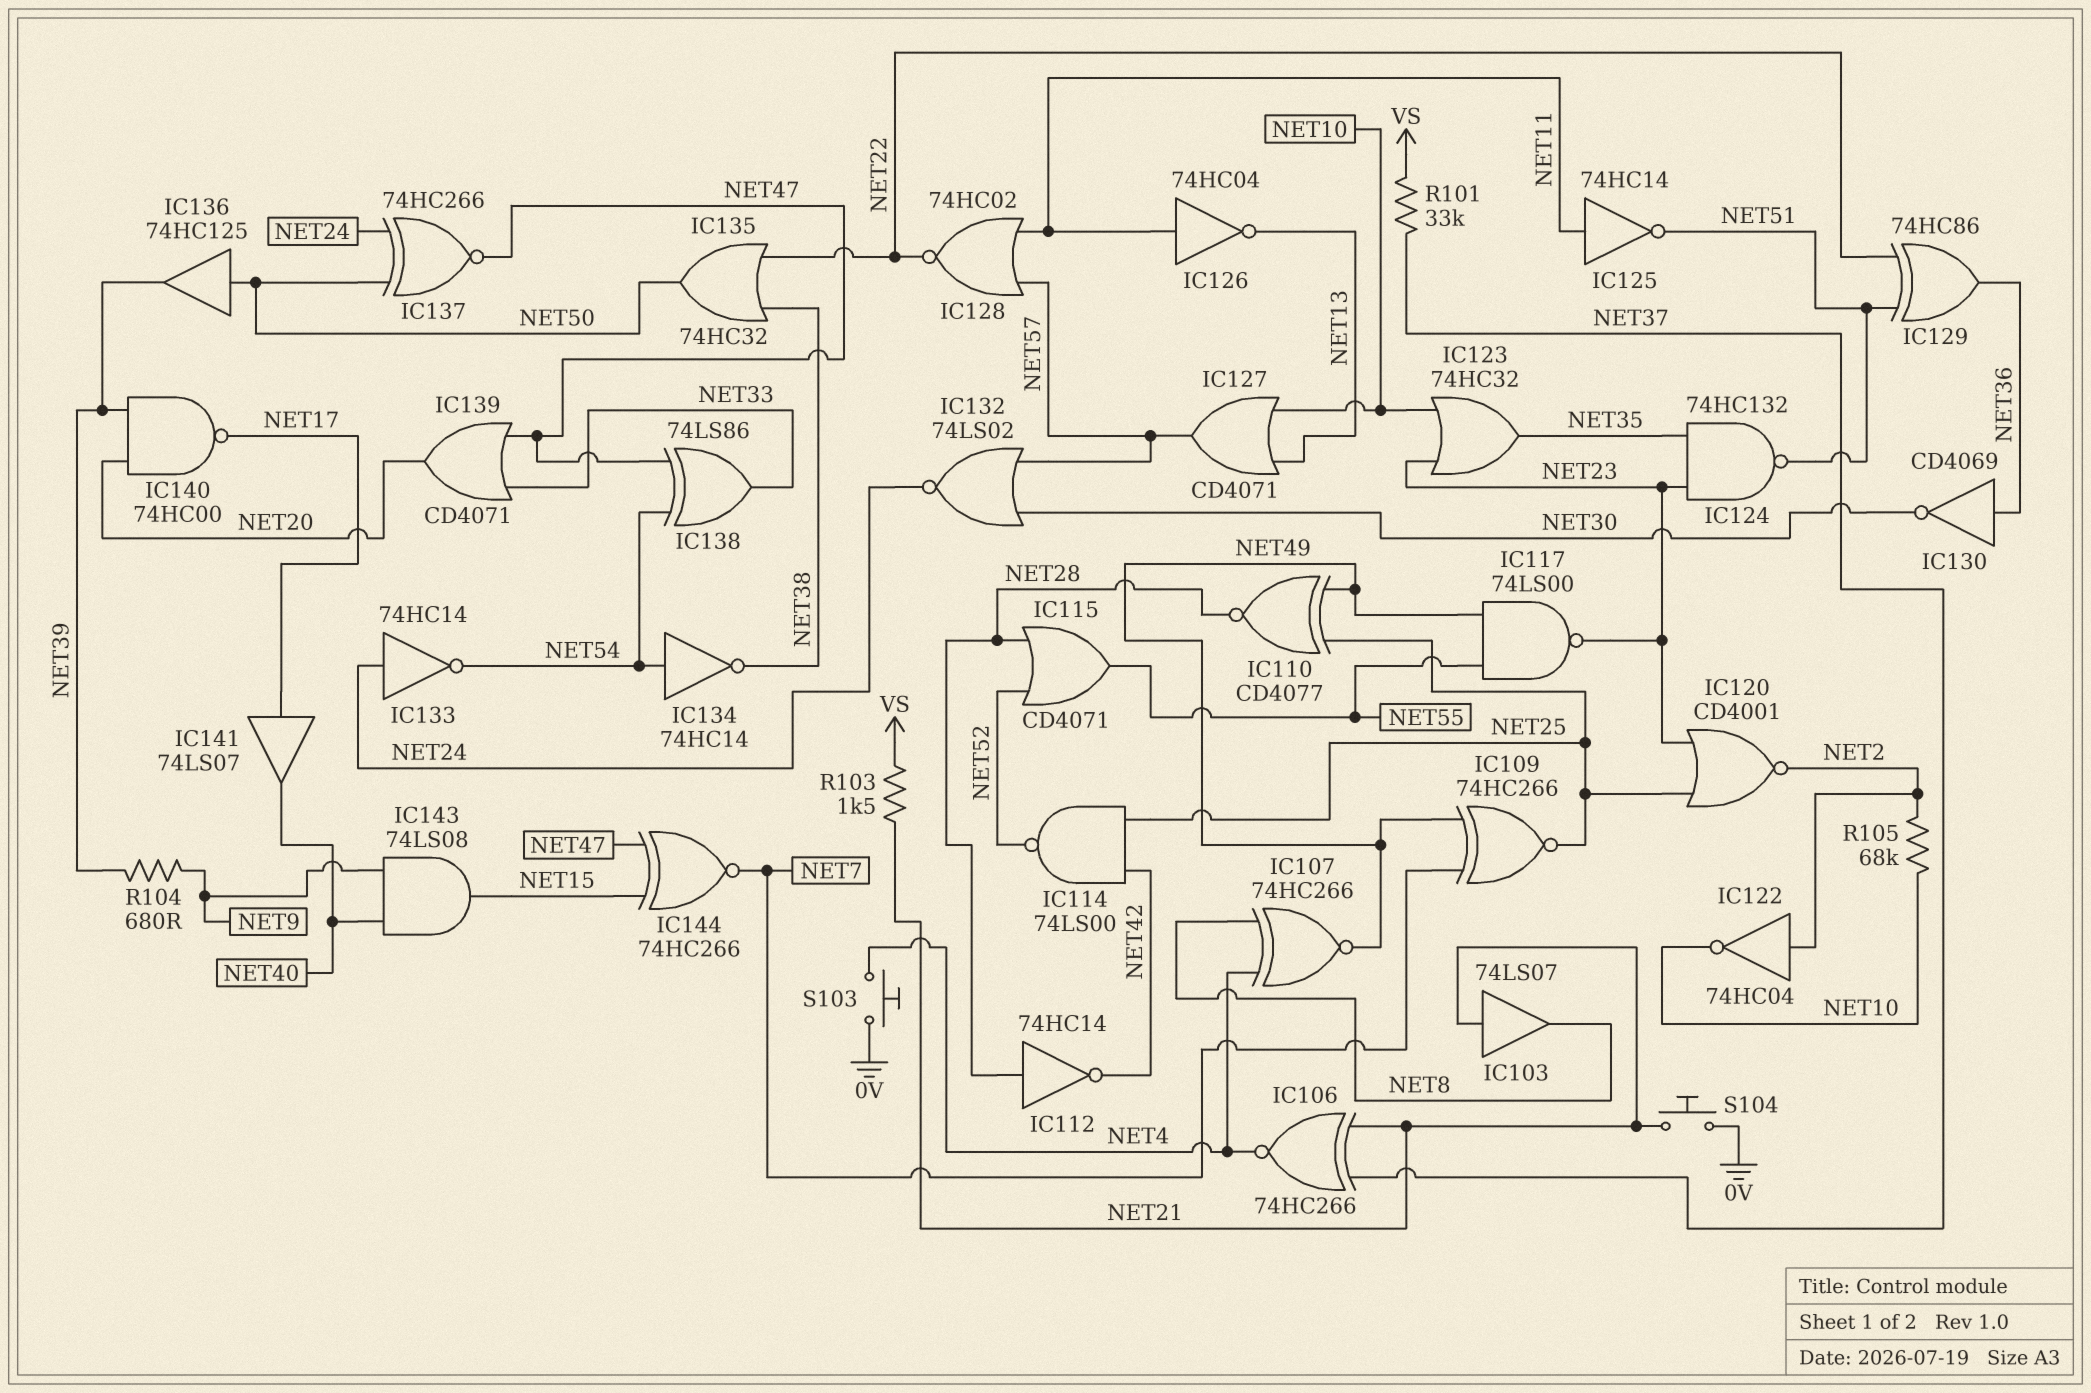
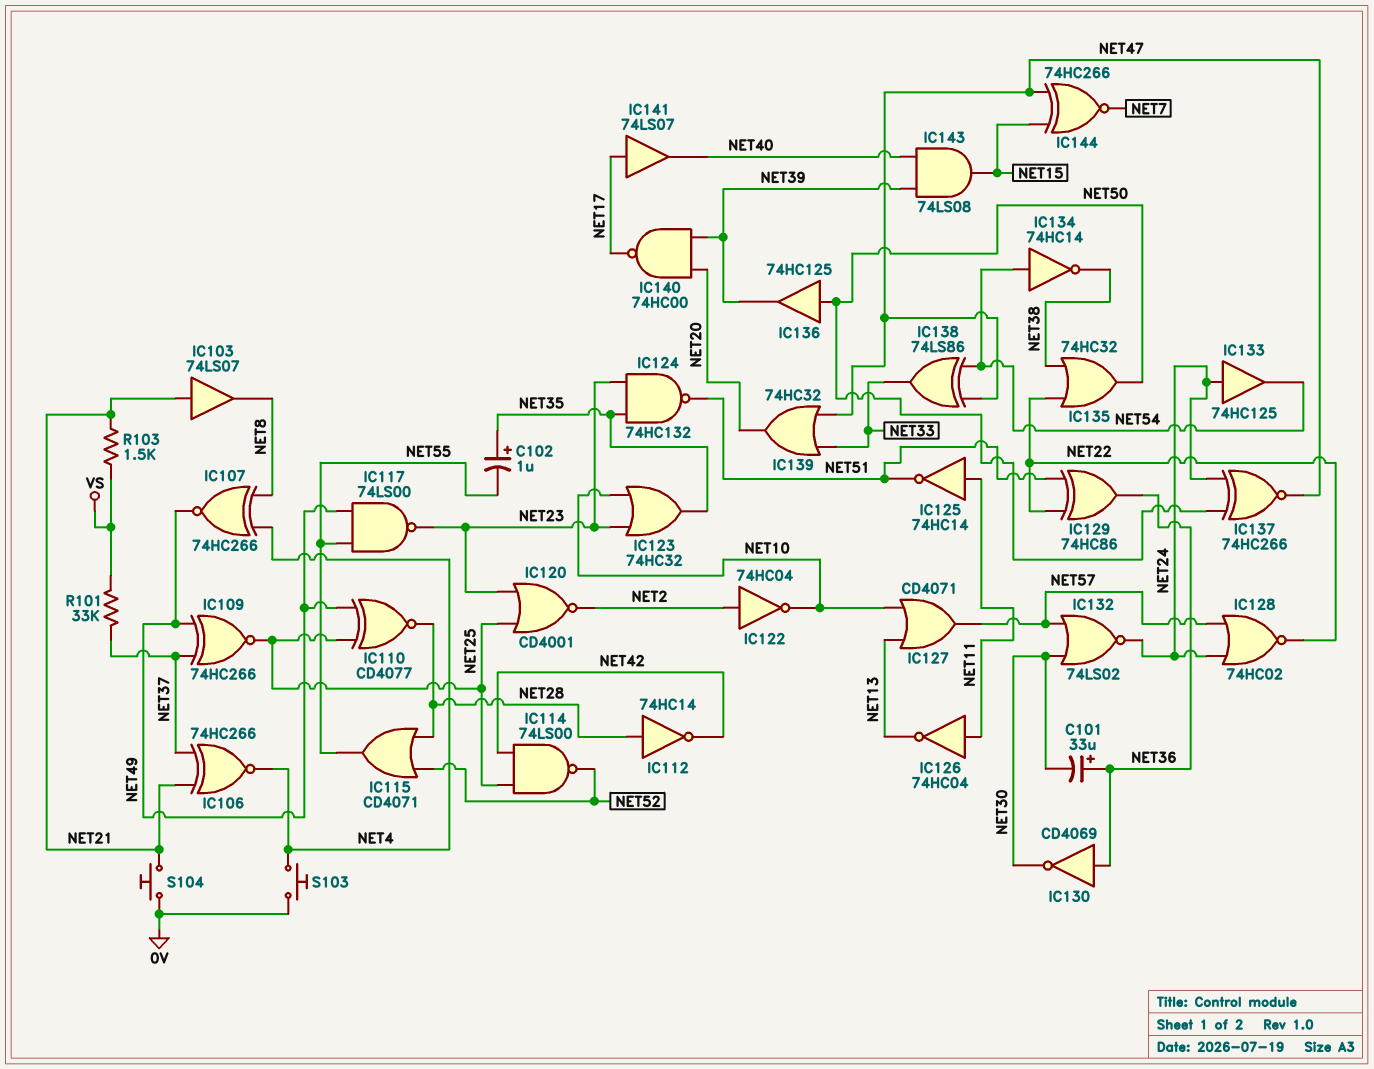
C101: none -> 33uF (plus NET36, minus NET30)
C102: none -> 1uF (plus NET35, minus NET55)
IC109: XNOR 74HC266 (in NET7, in NET49, out NET25) -> XNOR 74HC266 (in NET37, in NET49, out NET25)
IC128: NOR 74HC02 (in NET11, in NET57, out NET22) -> NOR 74HC02 (in NET24, in NET57, out NET22)
IC133: NOT 74HC14 (in NET24, out NET54) -> buffer 74HC125 (in NET24, out NET54)
IC139: OR CD4071 (in NET33, in NET47, out NET20) -> OR 74HC32 (in NET33, in NET47, out NET20)
IC143: AND 74LS08 (in NET9, in NET40, out NET15) -> AND 74LS08 (in NET39, in NET40, out NET15)
R104: 680 (NET9, NET39) -> none
R105: 68k (NET2, NET10) -> none

